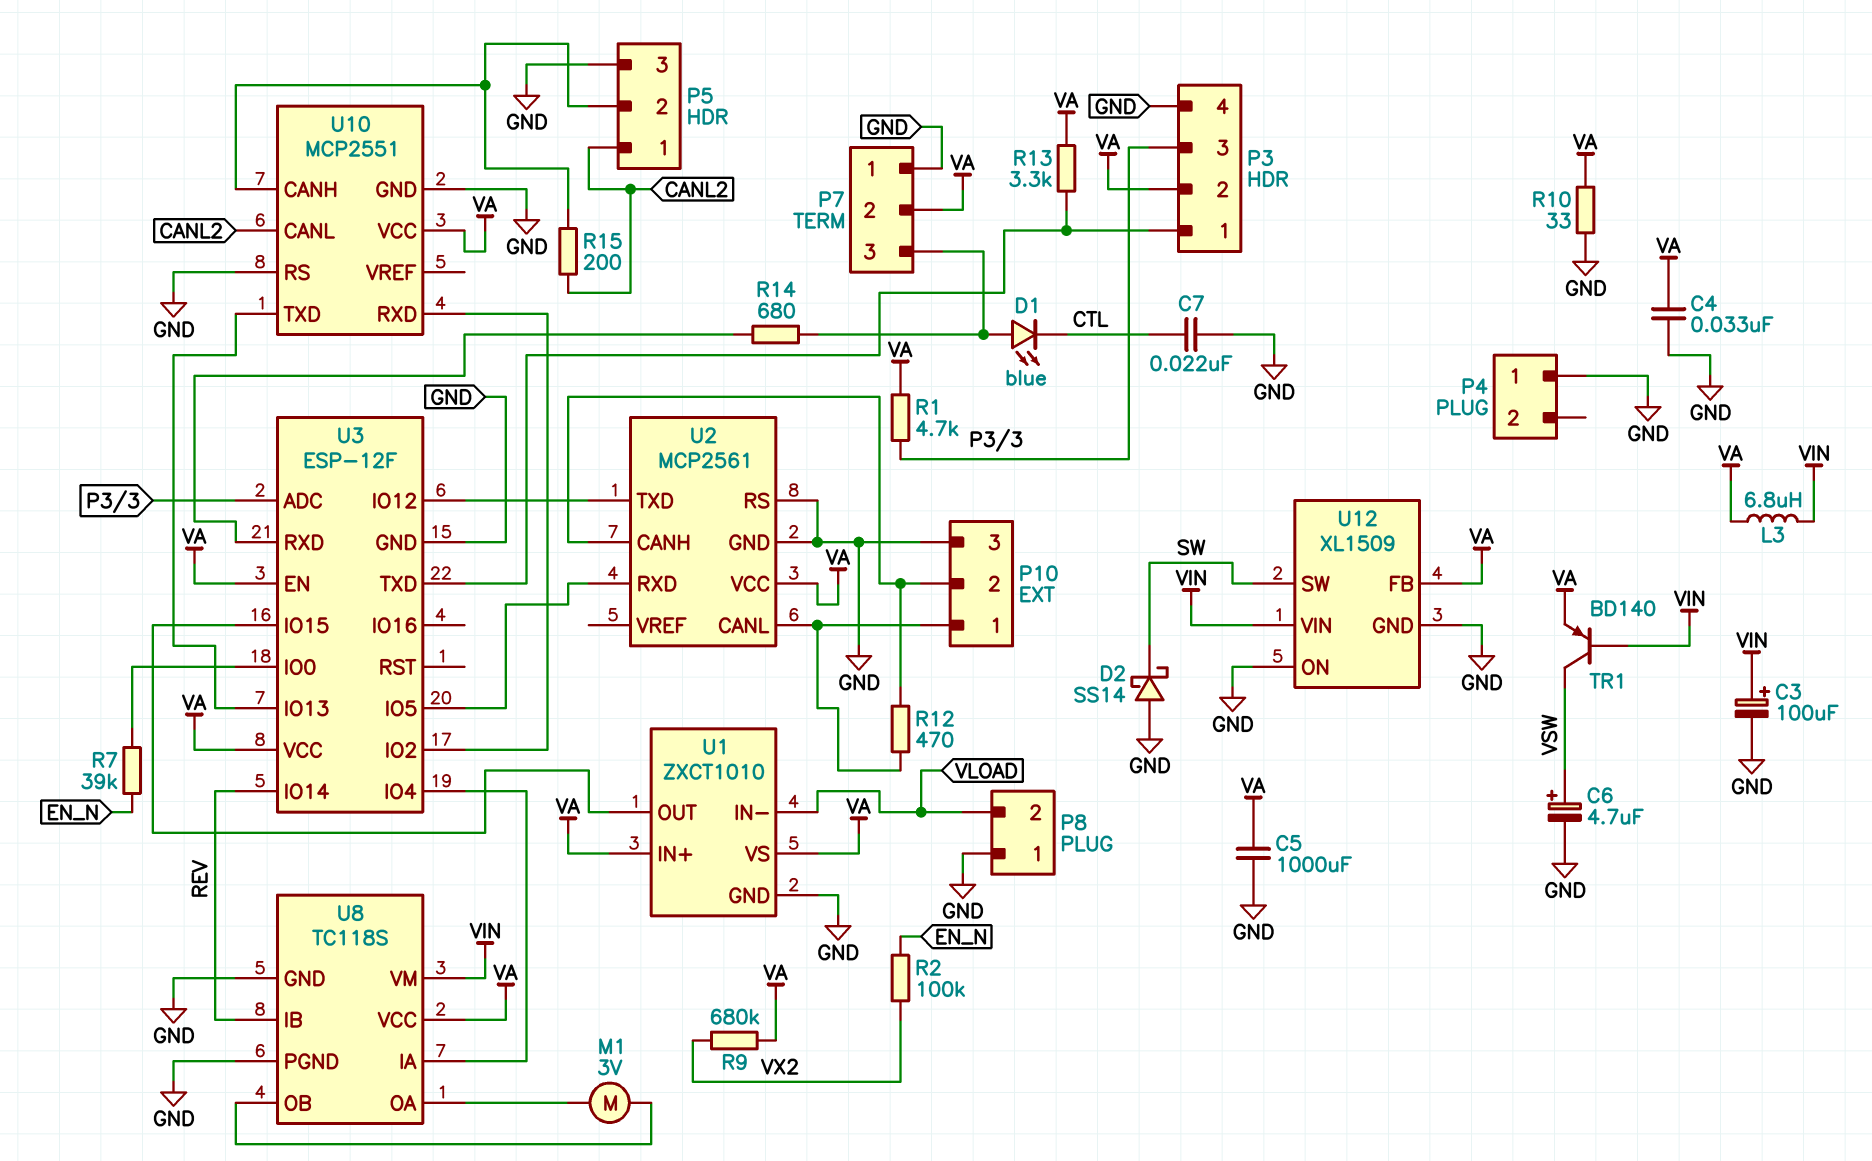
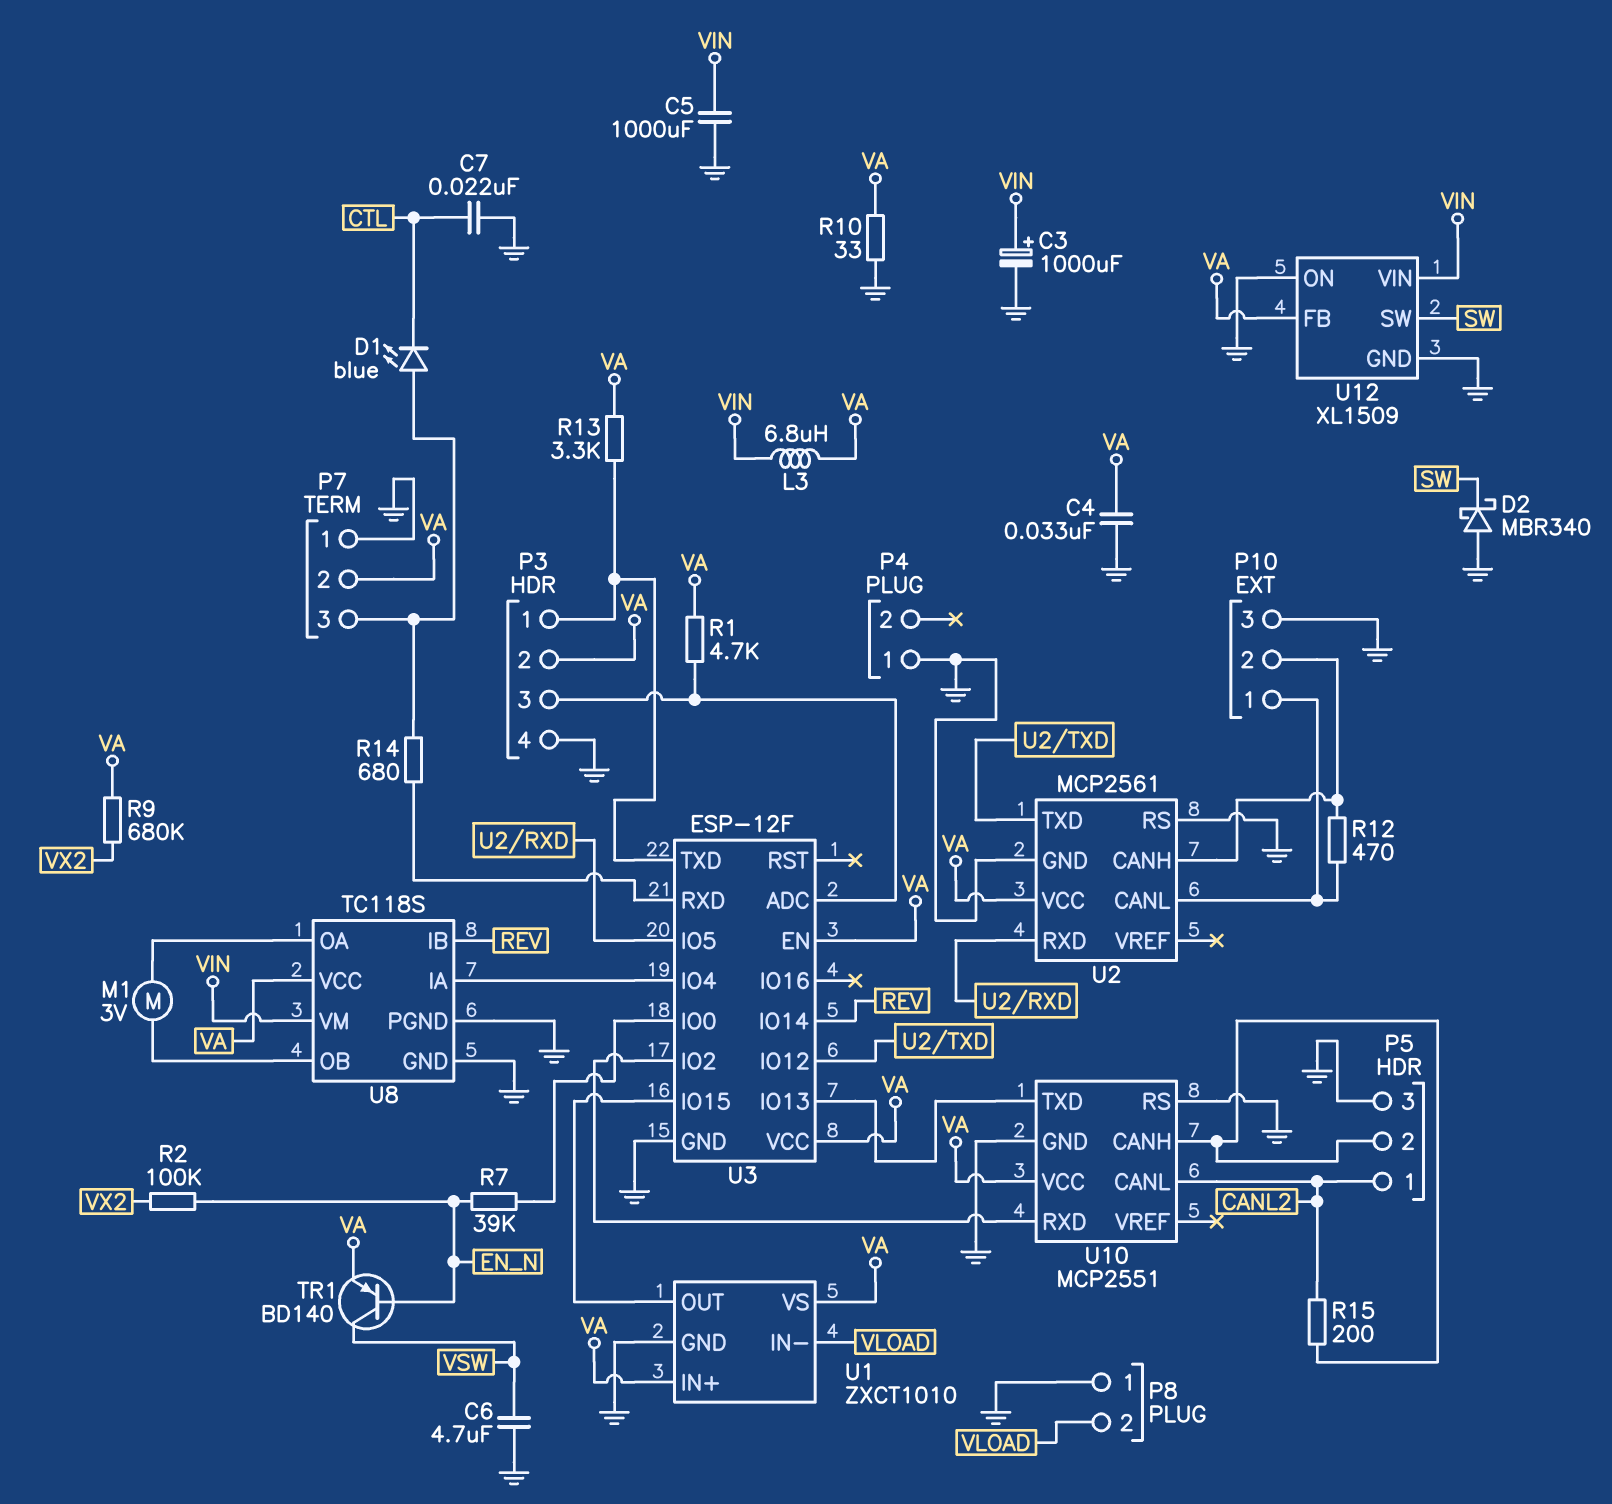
C3: 100uF (plus VIN, minus GND) -> 1000uF (plus VIN, minus GND)
C5: 1000uF (GND, VA) -> 1000uF (GND, VIN)
C6: 4.7uF (plus VSW, minus GND) -> 4.7uF (GND, VSW)
D2: schottky SS14 (A GND, K SW) -> schottky MBR340 (A GND, K SW)
TR1: PNP BD140 (B VIN, C VSW, E VA) -> PNP BD140 (B EN_N, C VSW, E VA)

